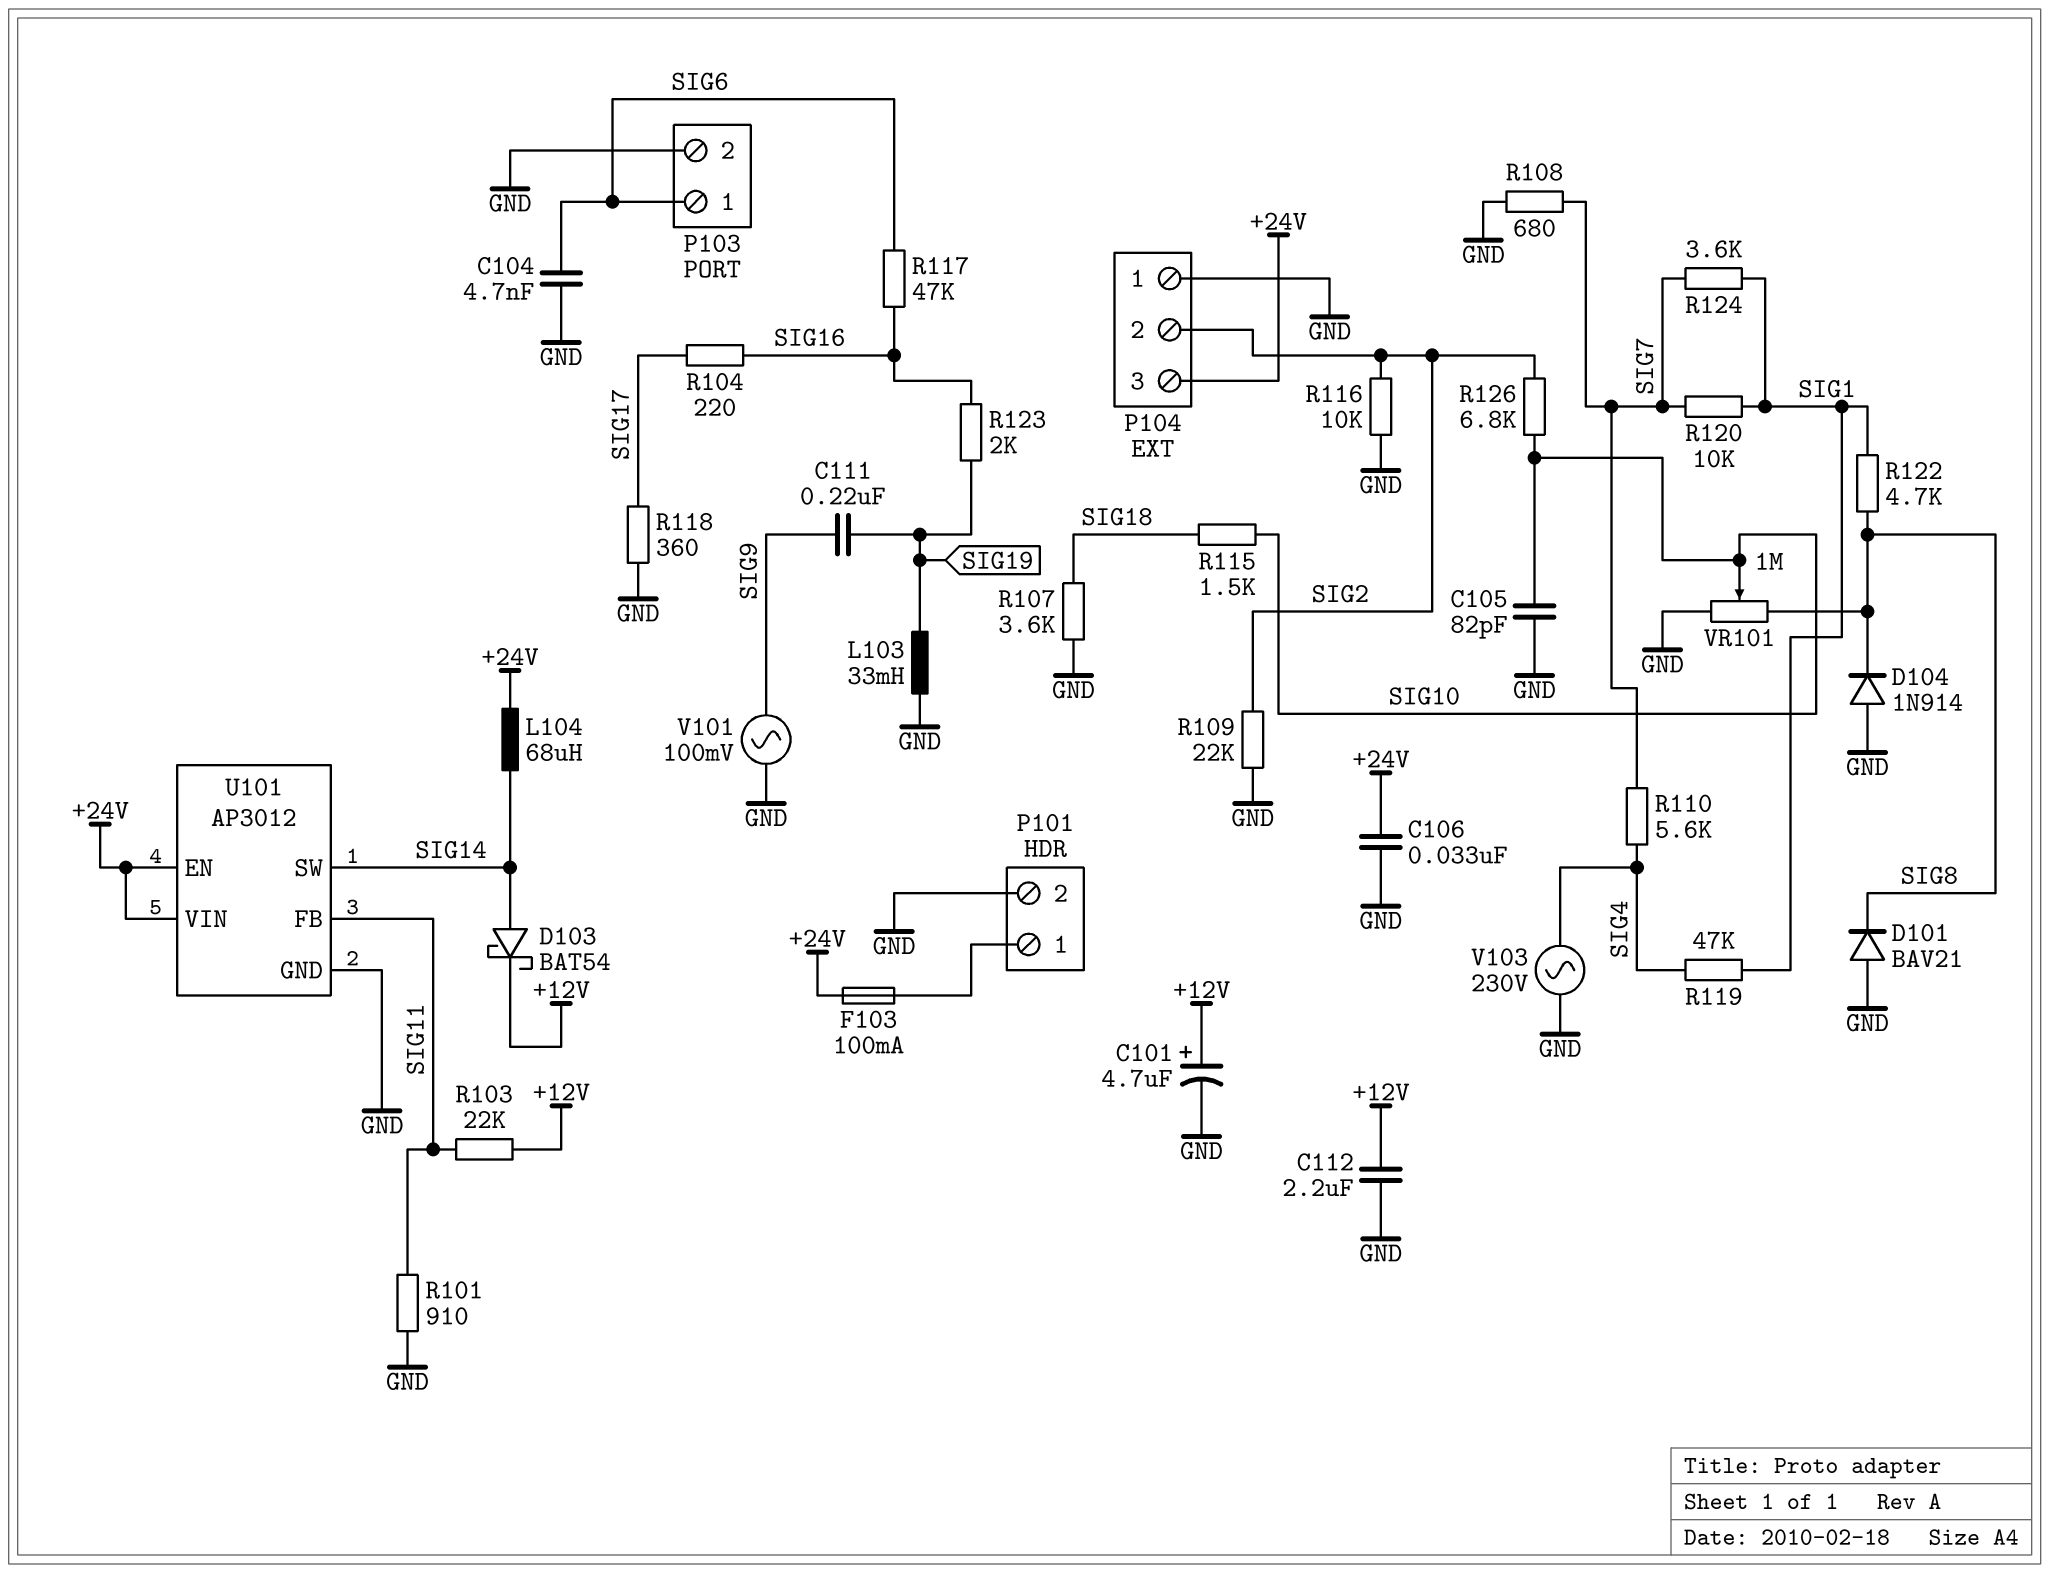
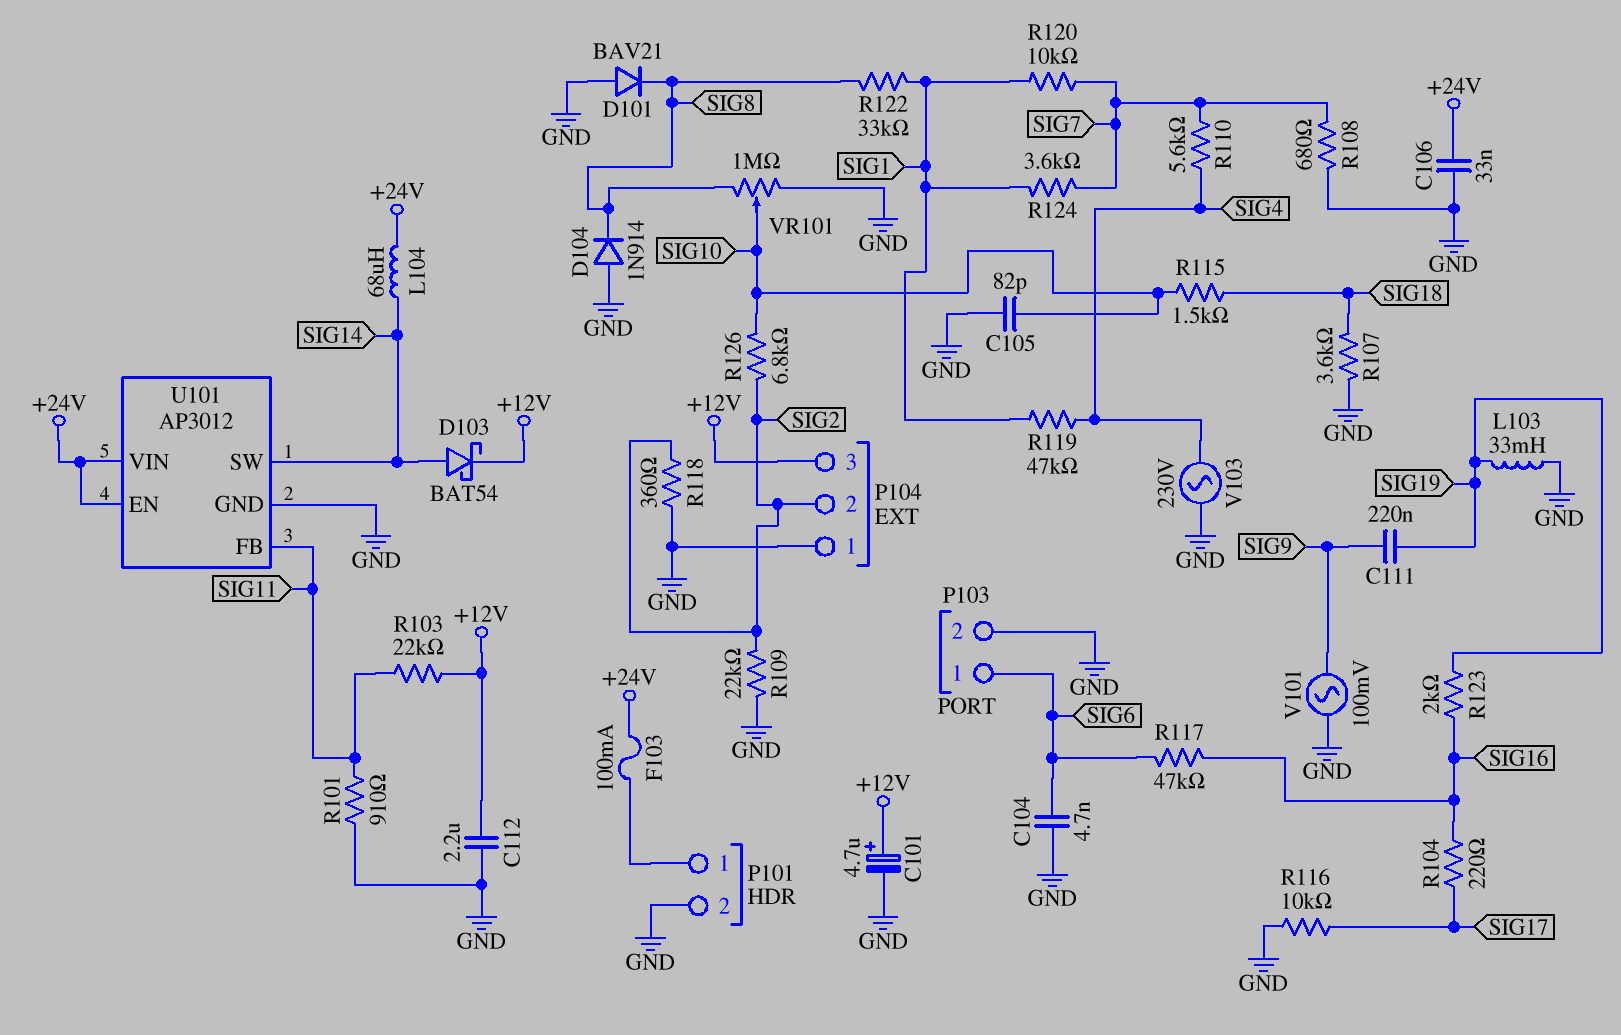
P104 pin 3: +24V -> +12V
R116: 10k (GND, SIG2) -> 10k (GND, SIG17)
R118: 360 (GND, SIG17) -> 360 (GND, SIG2)
R122: 4.7k (SIG1, SIG8) -> 33k (SIG1, SIG8)

